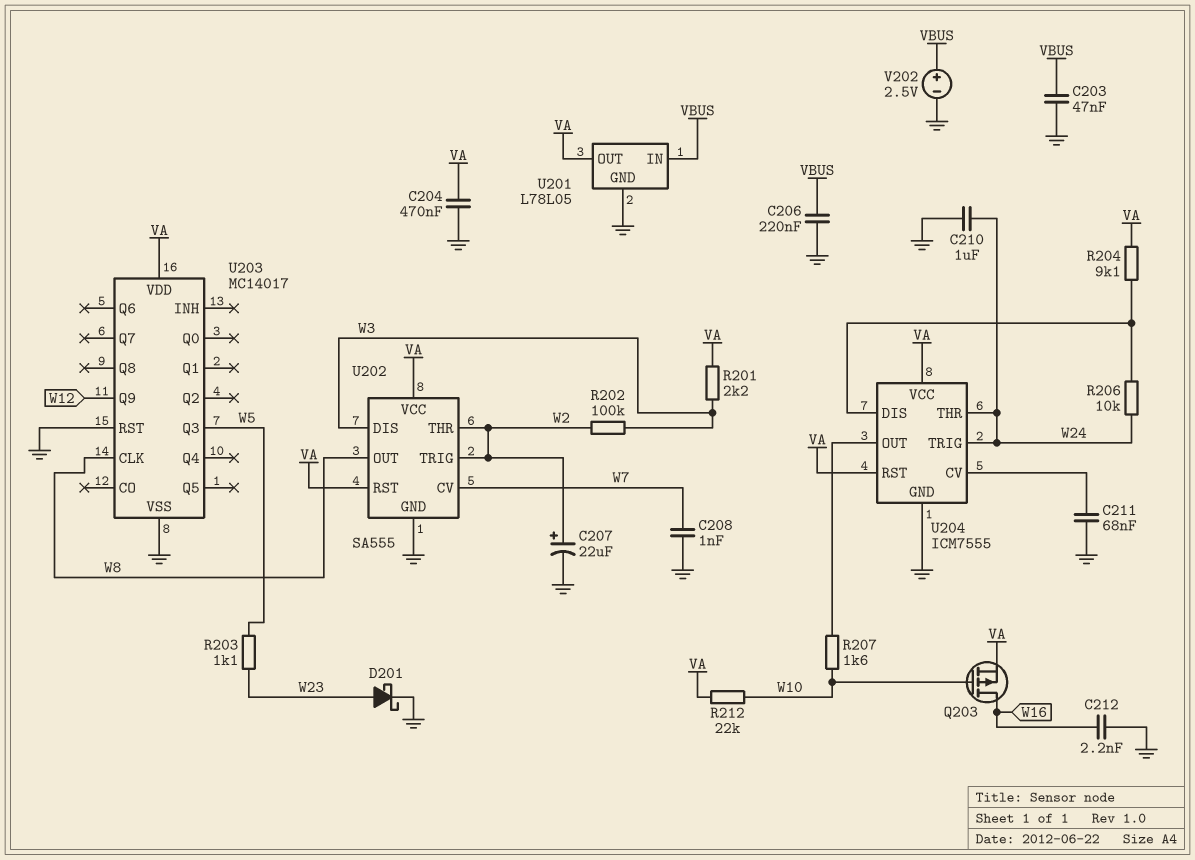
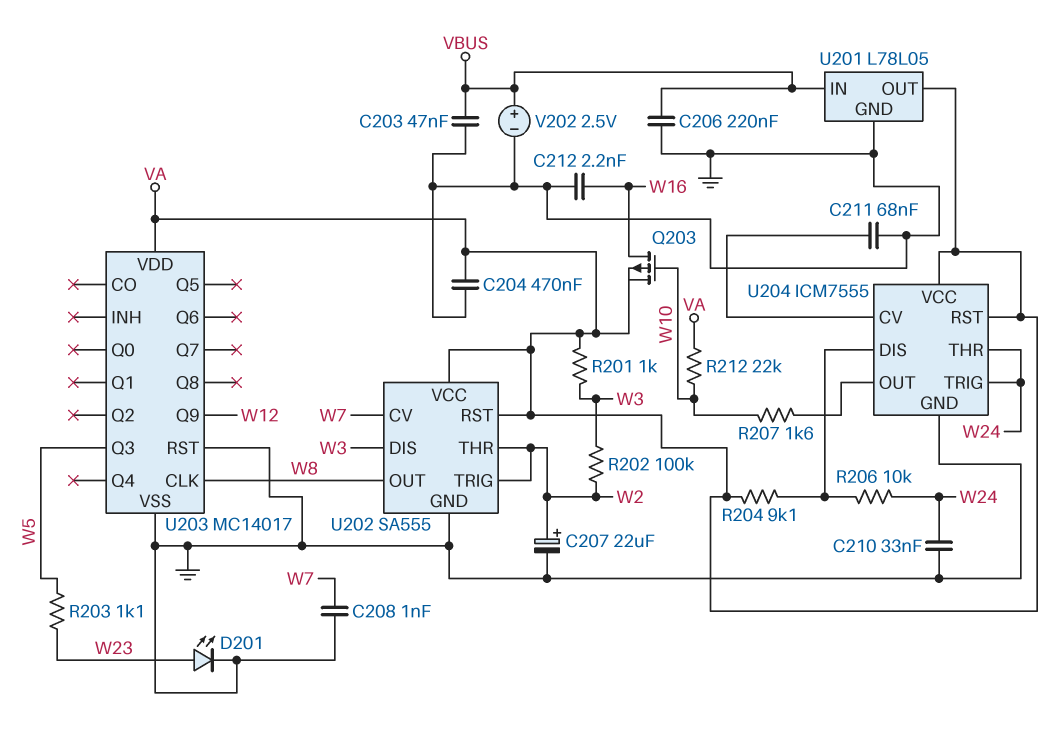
C210: 1uF (GND, W24) -> 33nF (GND, W24)
D201: schottky (A W23, K GND) -> LED (A W23, K GND)
R201: 2.2k (VA, W3) -> 1k (VA, W3)

